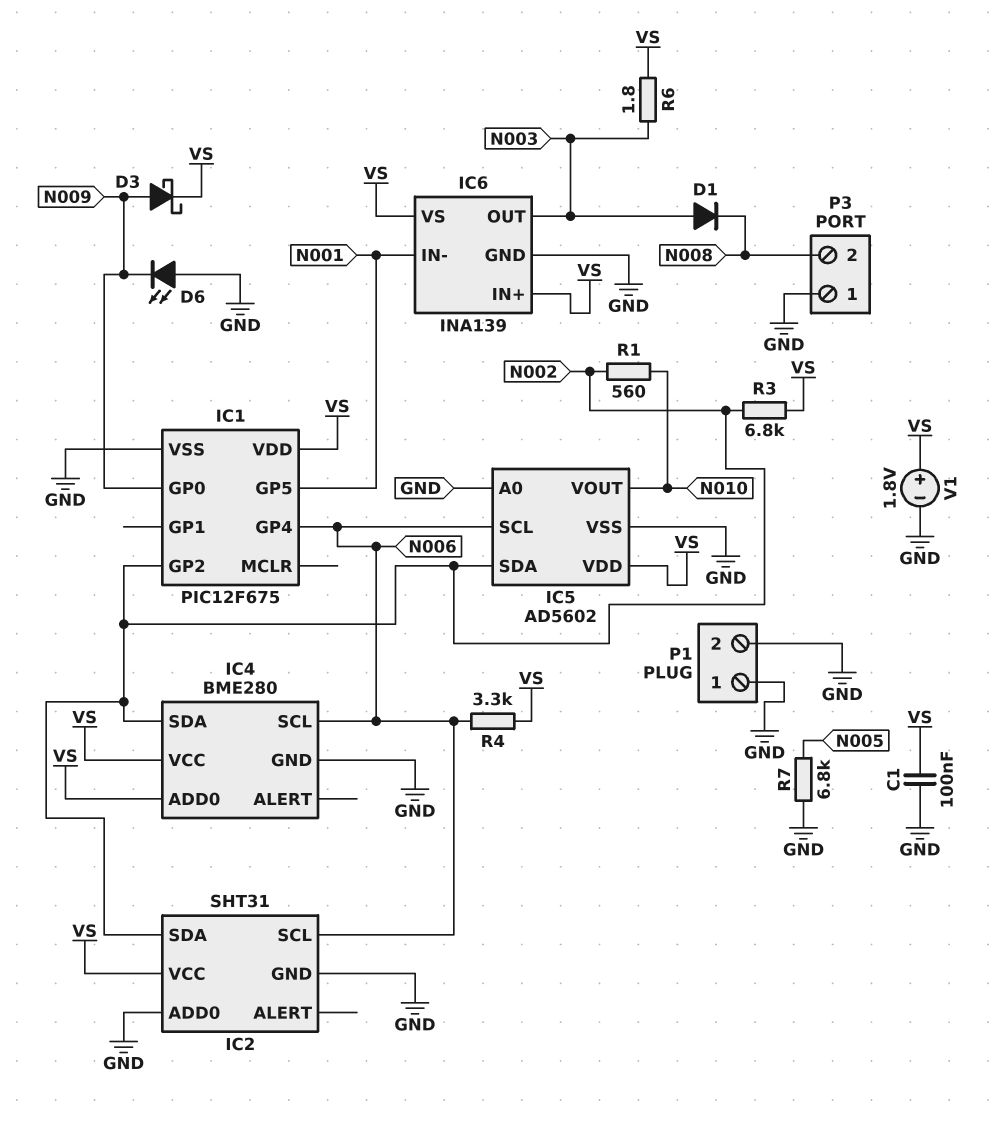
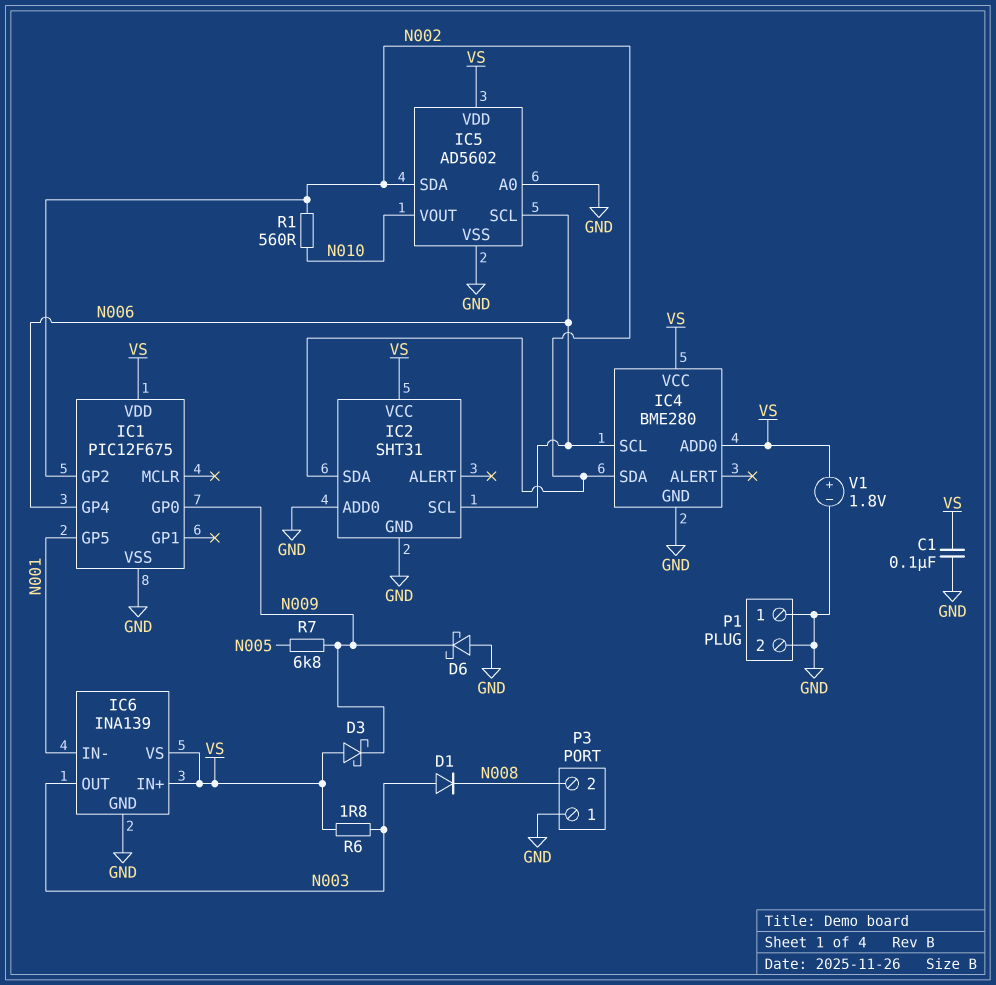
D3: schottky (A N009, K VS) -> schottky (A VS, K N009)
D6: LED (A GND, K N009) -> schottky (A GND, K N009)
R3: 6.8k (N002, VS) -> none
R4: 3.3k (N006, VS) -> none
R7: 6.8k (GND, N005) -> 6.8k (N005, N009)

